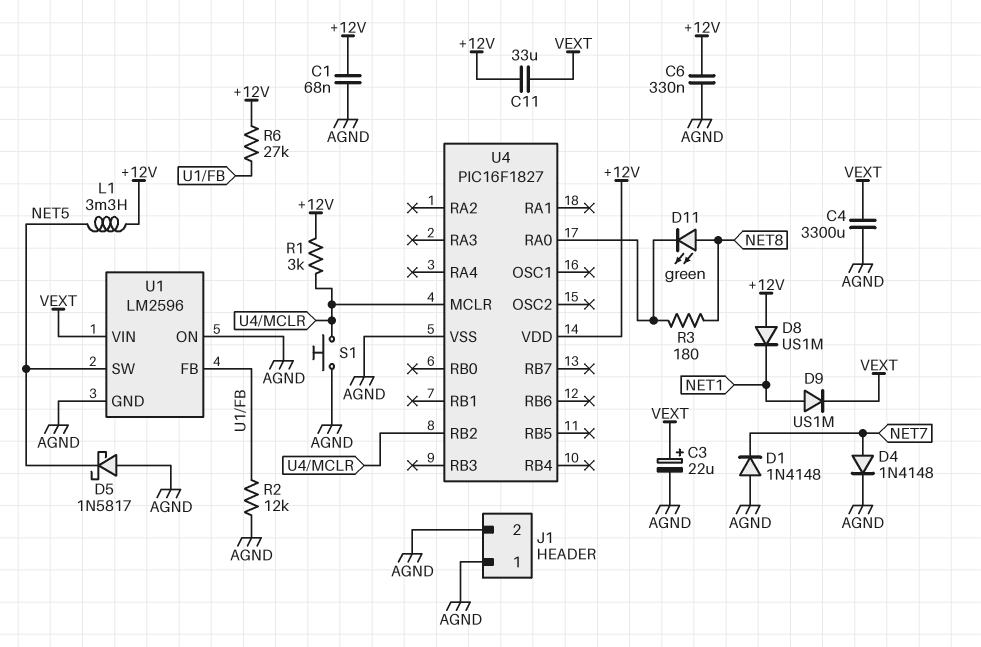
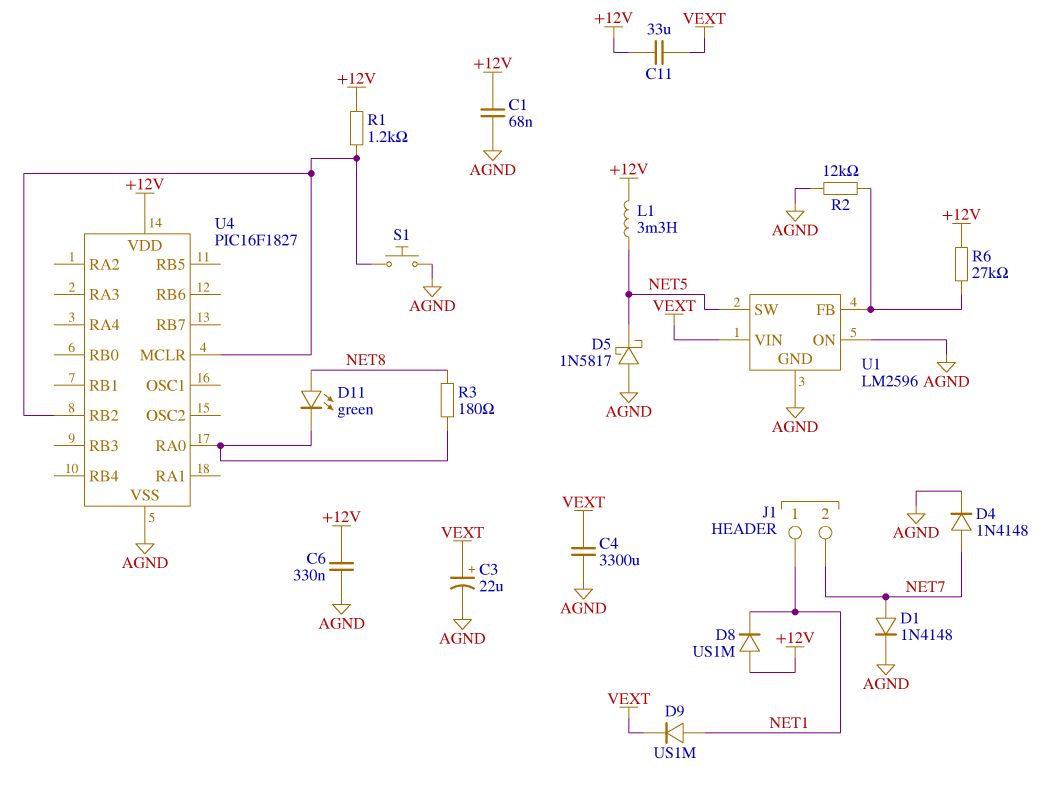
D1: diode 1N4148 (A AGND, K NET7) -> diode 1N4148 (A NET7, K AGND)
J1 pin 1: AGND -> NET1
J1 pin 2: AGND -> NET7
R1: 3k (+12V, U4/MCLR) -> 1.2k (+12V, U4/MCLR)

